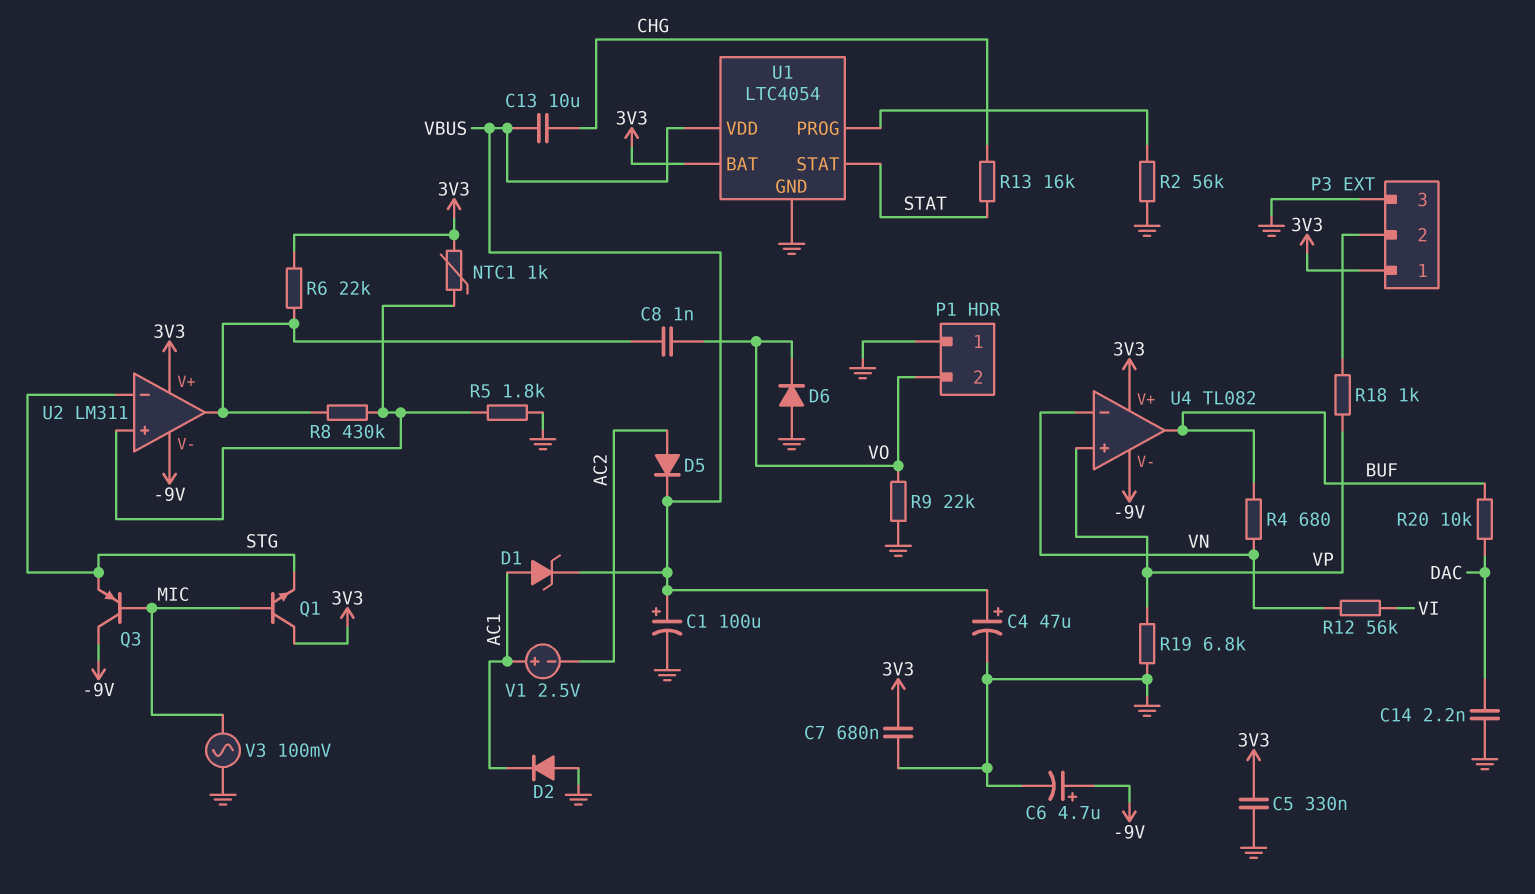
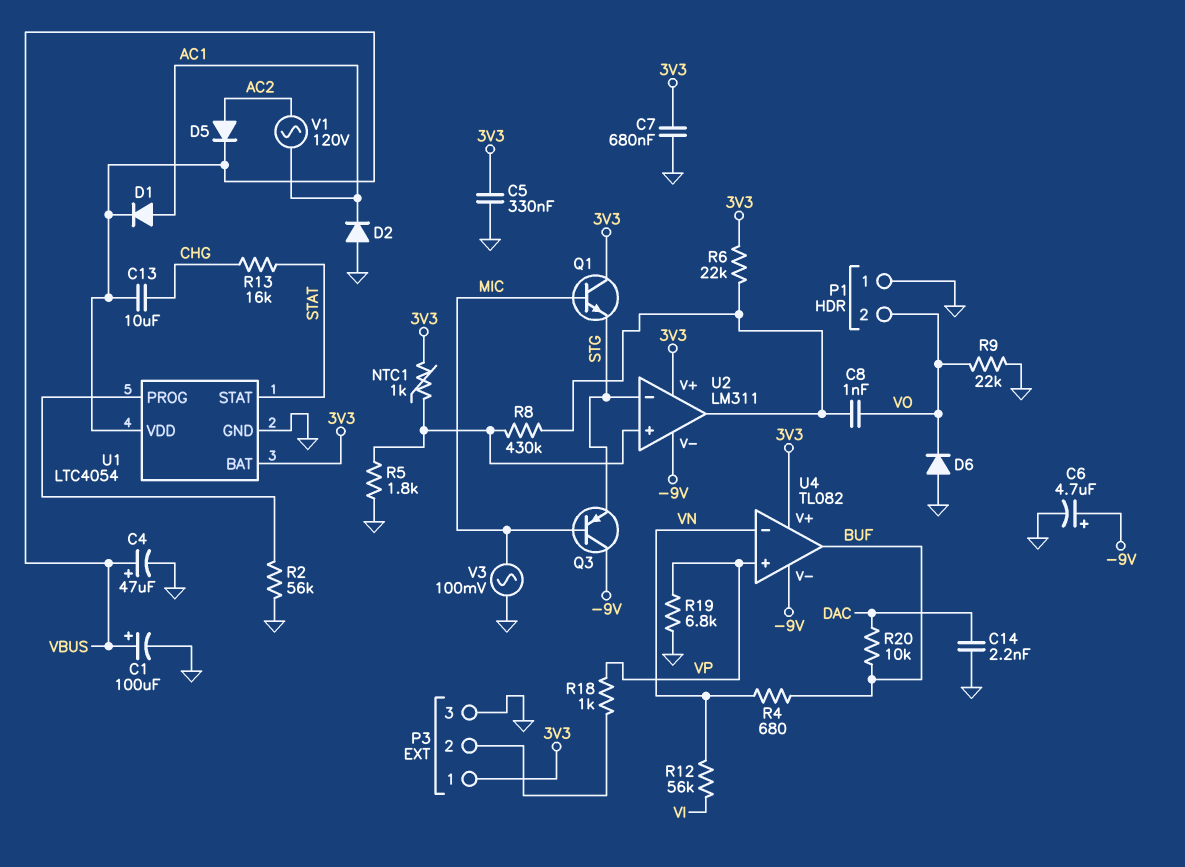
D1: zener (A AC1, K VBUS) -> diode (A AC1, K VBUS)
V1: 2.5V (plus AC1, minus AC2) -> AC 120V (AC1, AC2)

